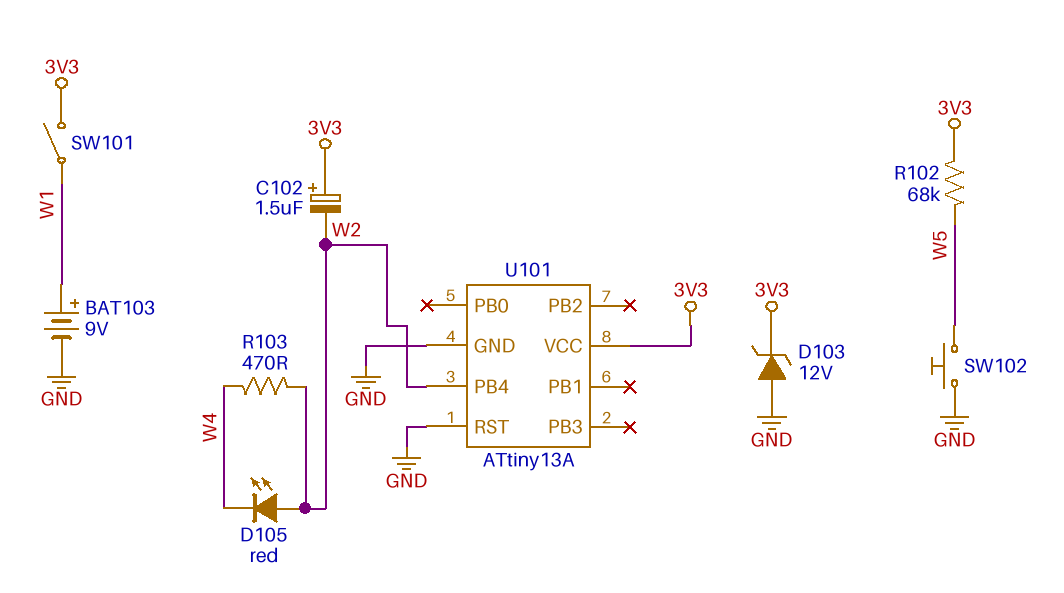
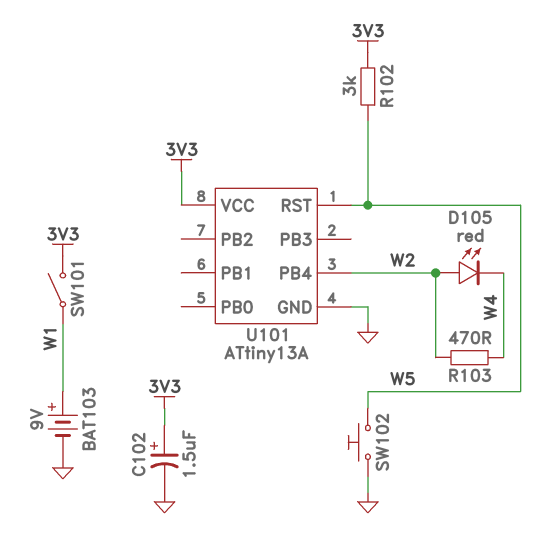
C102: 1.5uF (plus 3V3, minus W2) -> 1.5uF (plus 3V3, minus GND)
D103: zener 12V (A GND, K 3V3) -> none
R102: 68k (3V3, W5) -> 3k (3V3, W5)
U101 pin RST: GND -> W5

